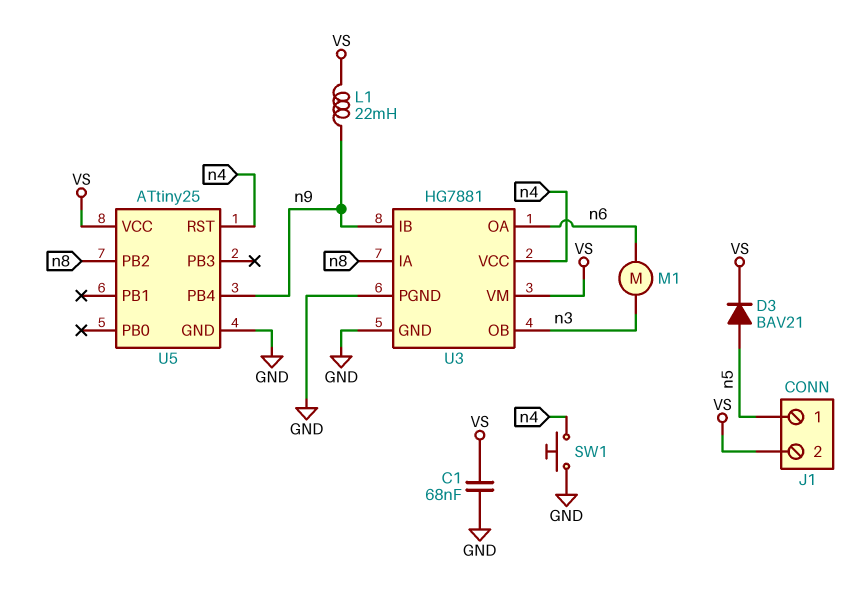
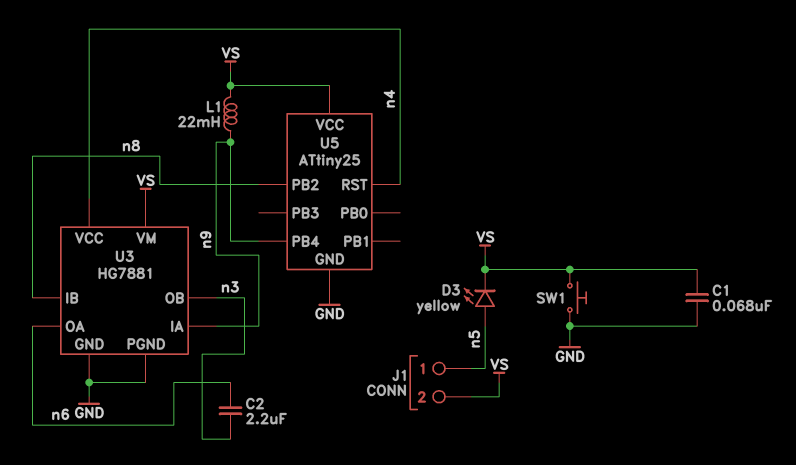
C2: none -> 2.2uF (n3, n6)
D3: diode BAV21 (A n5, K VS) -> LED yellow (A n5, K VS)
M1: motor (n3, n6) -> none
SW1: button (GND, n4) -> button (GND, VS)
U3 pin IA: n8 -> n9
U3 pin IB: n9 -> n8

